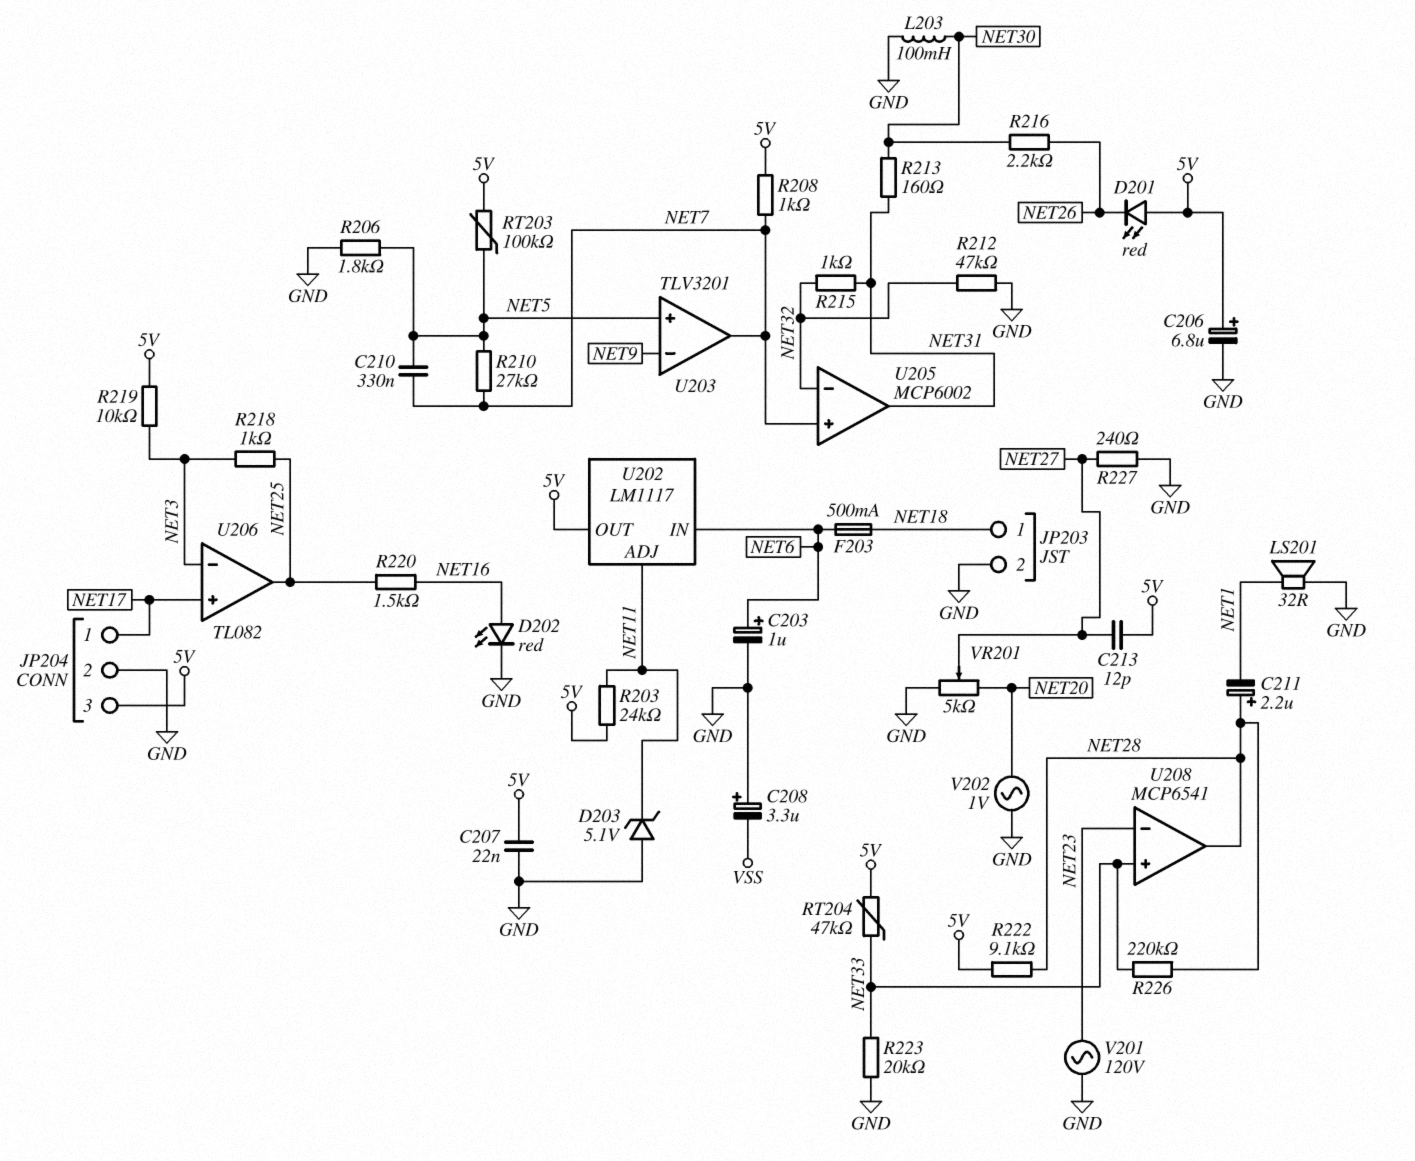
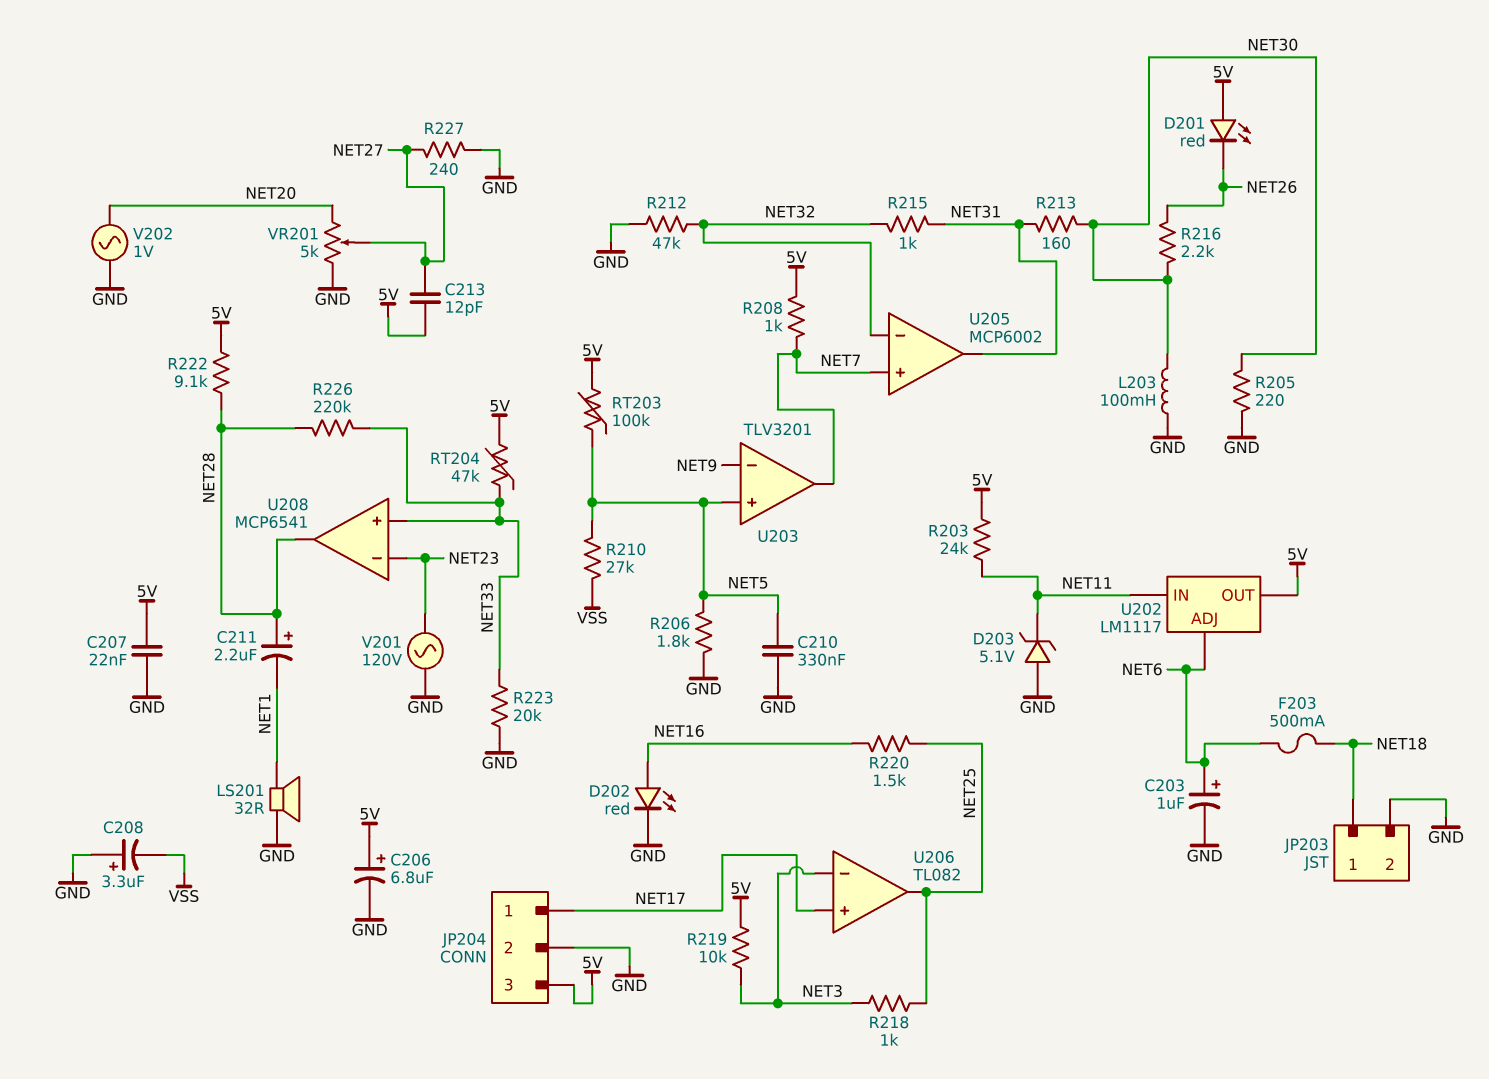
C210: 330nF (NET5, NET7) -> 330nF (GND, NET5)
R205: none -> 220 (GND, NET30)
R210: 27k (NET5, NET7) -> 27k (NET5, VSS)
U202 pin ADJ: NET11 -> NET6
U202 pin IN: NET6 -> NET11

